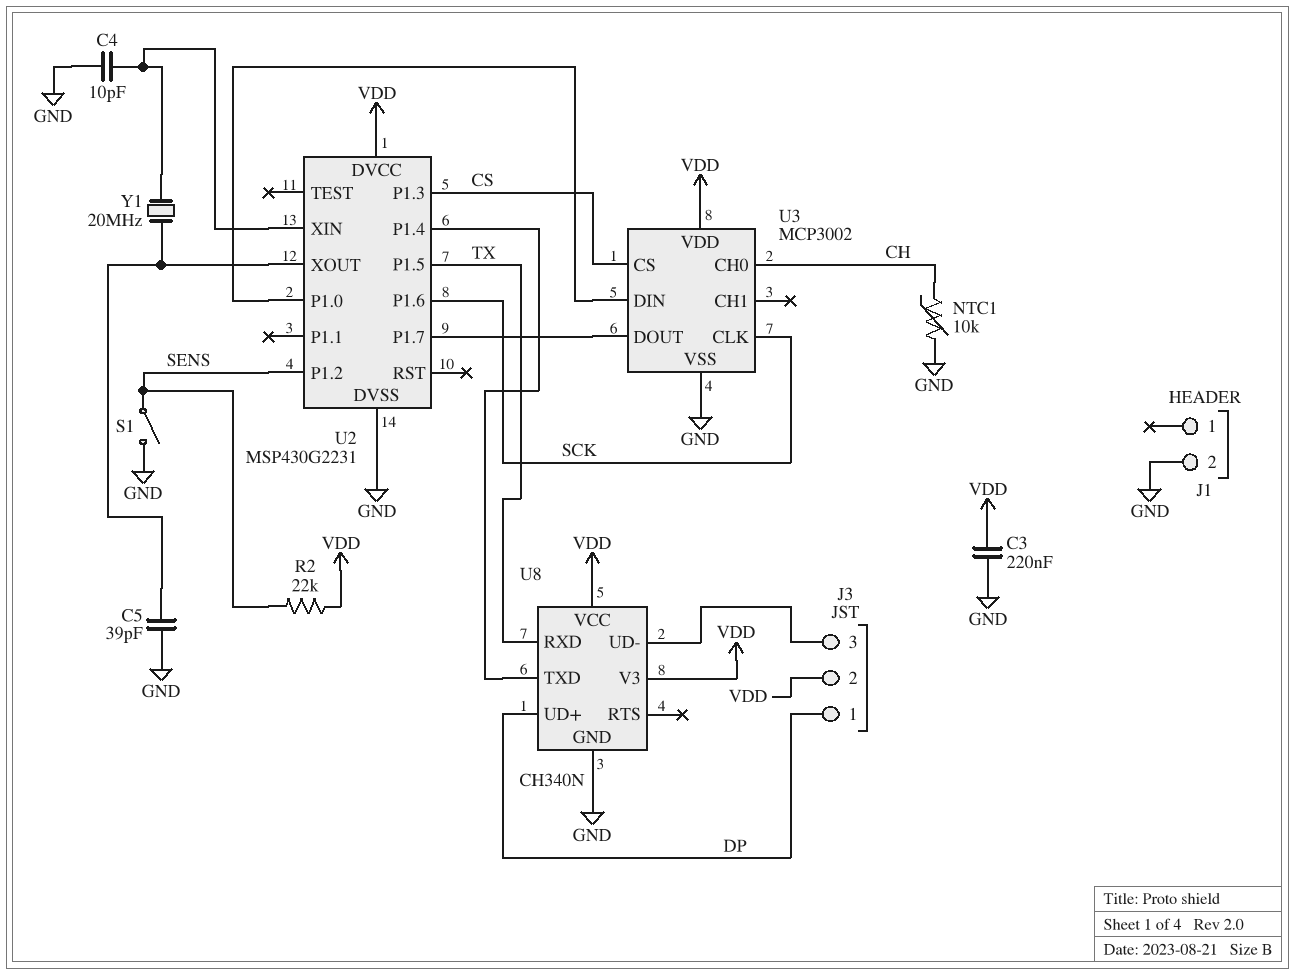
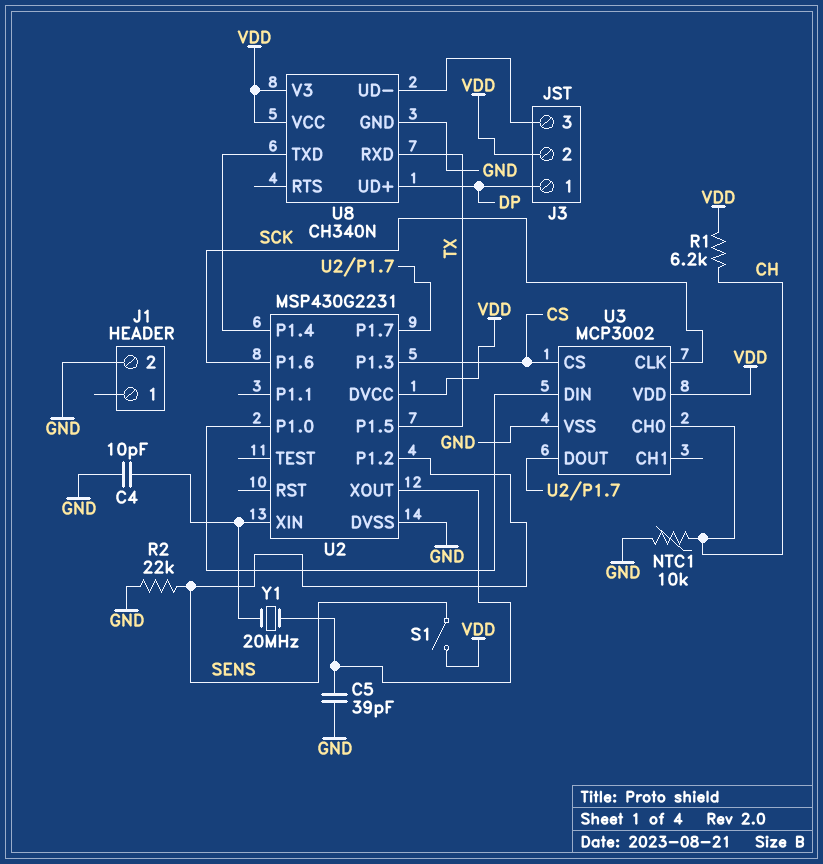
C3: 220nF (GND, VDD) -> none
R1: none -> 6.2k (CH, VDD)
R2: 22k (SENS, VDD) -> 22k (GND, SENS)
S1: switch (GND, SENS) -> switch (SENS, VDD)

